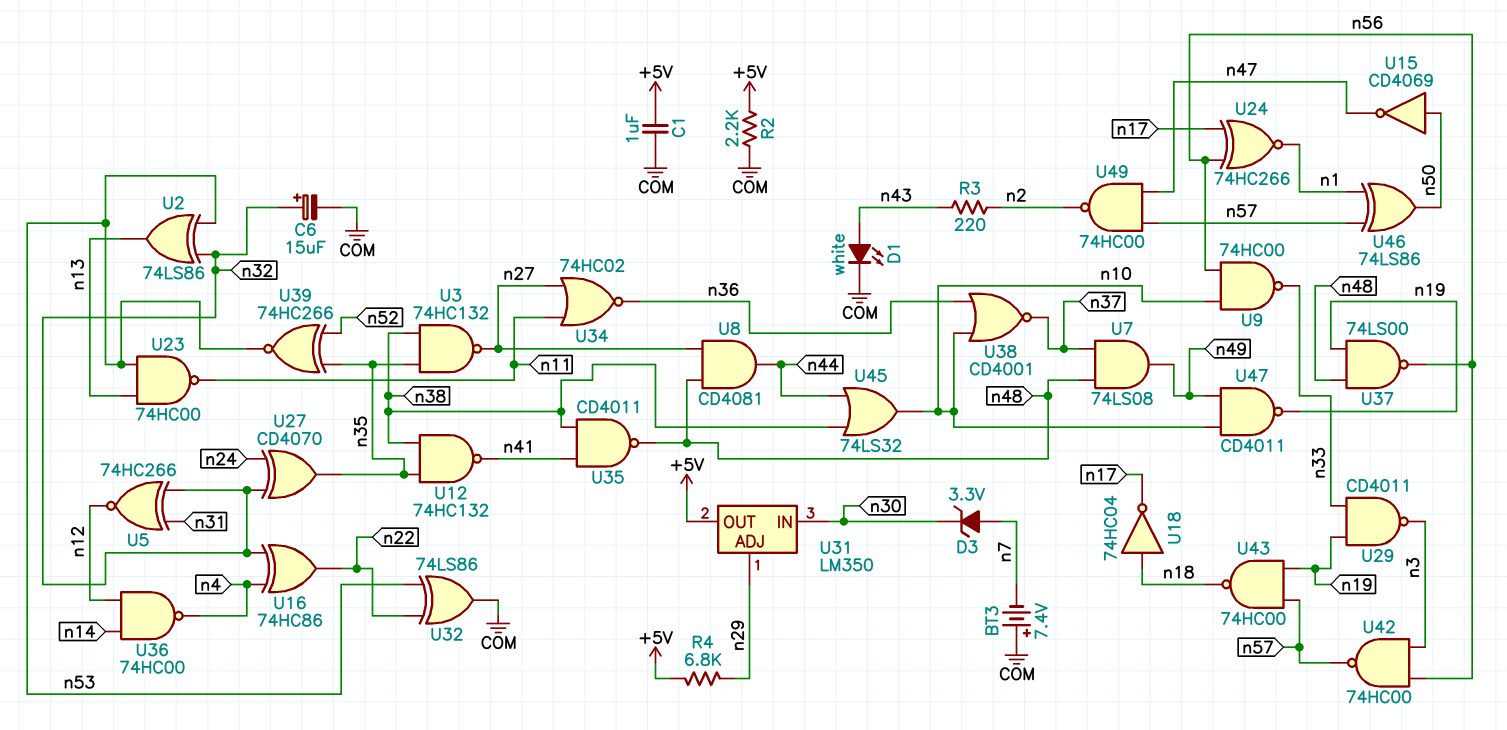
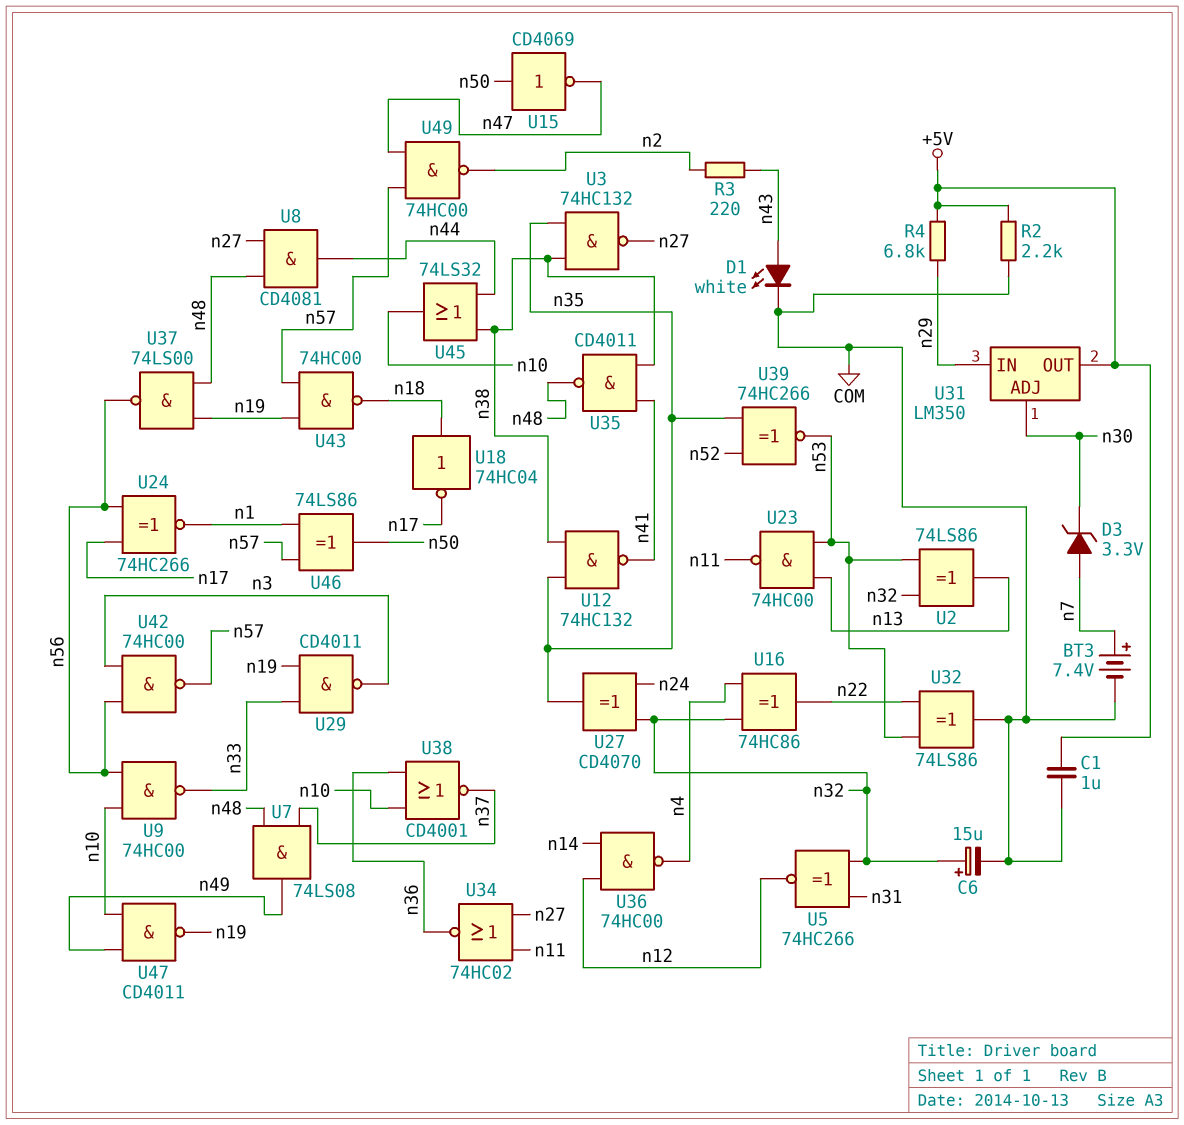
BT3: 7.4V (plus COM, minus n7) -> 7.4V (plus n7, minus COM)
U31 pin ADJ: n29 -> n30
U31 pin IN: n30 -> n29

